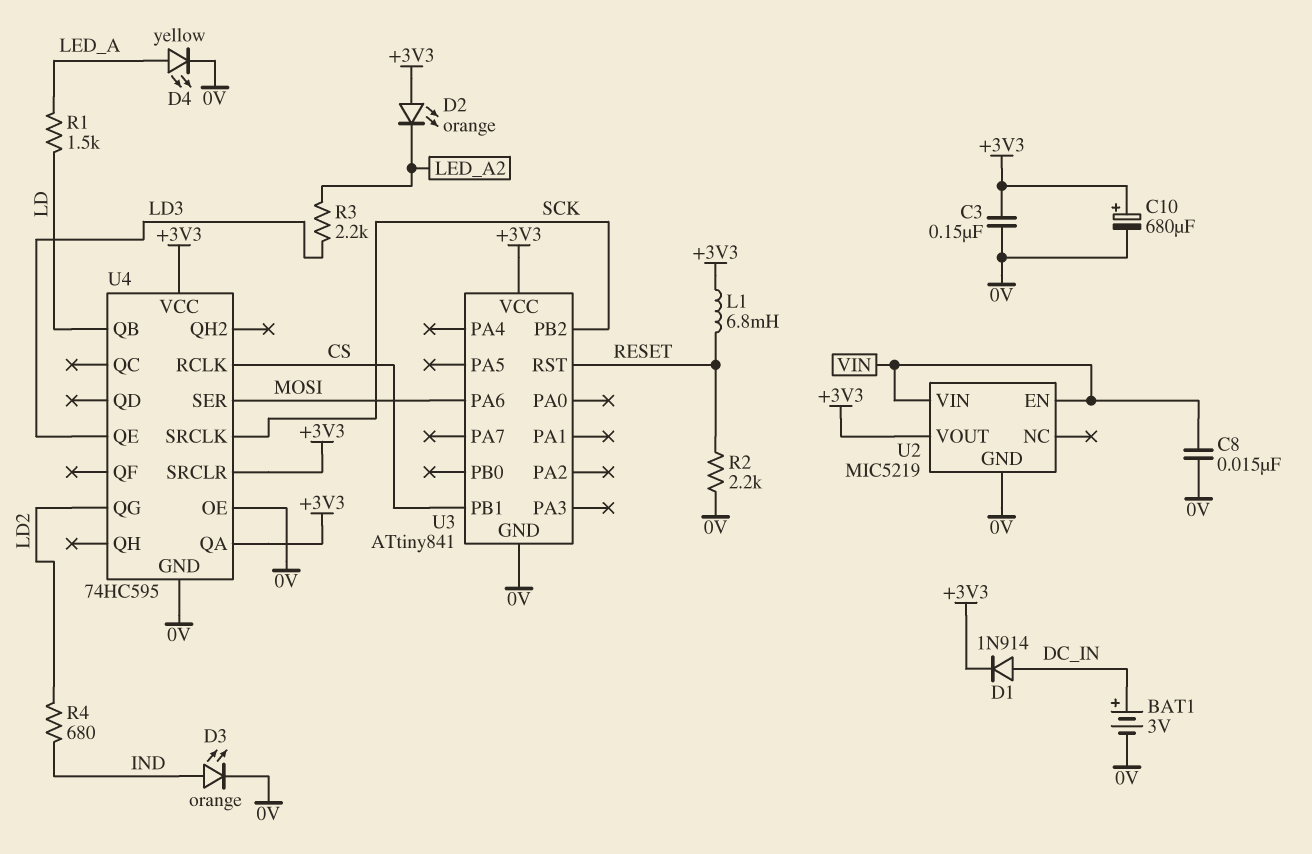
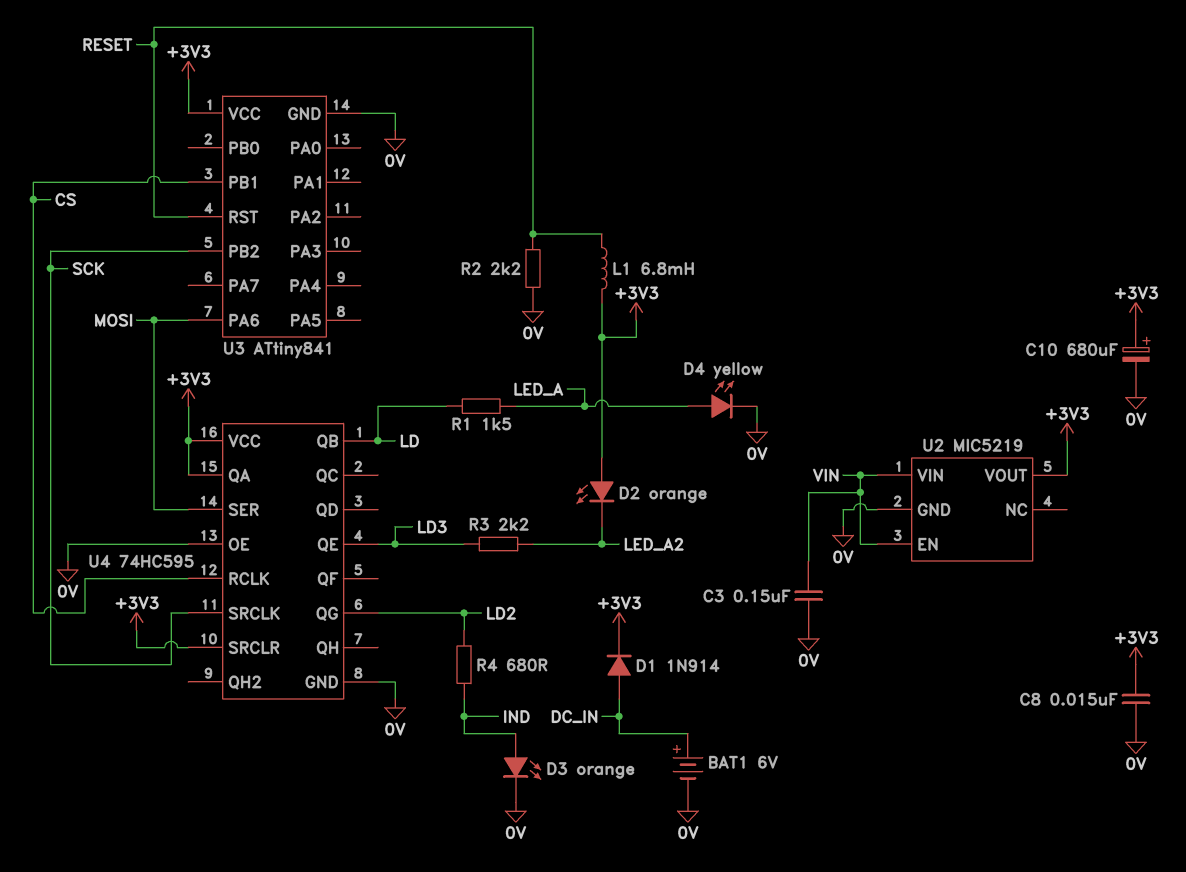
BAT1: 3V (plus DC_IN, minus 0V) -> 6V (plus DC_IN, minus 0V)
C3: 150nF (+3V3, 0V) -> 150nF (0V, VIN)
C8: 15nF (0V, VIN) -> 15nF (+3V3, 0V)

